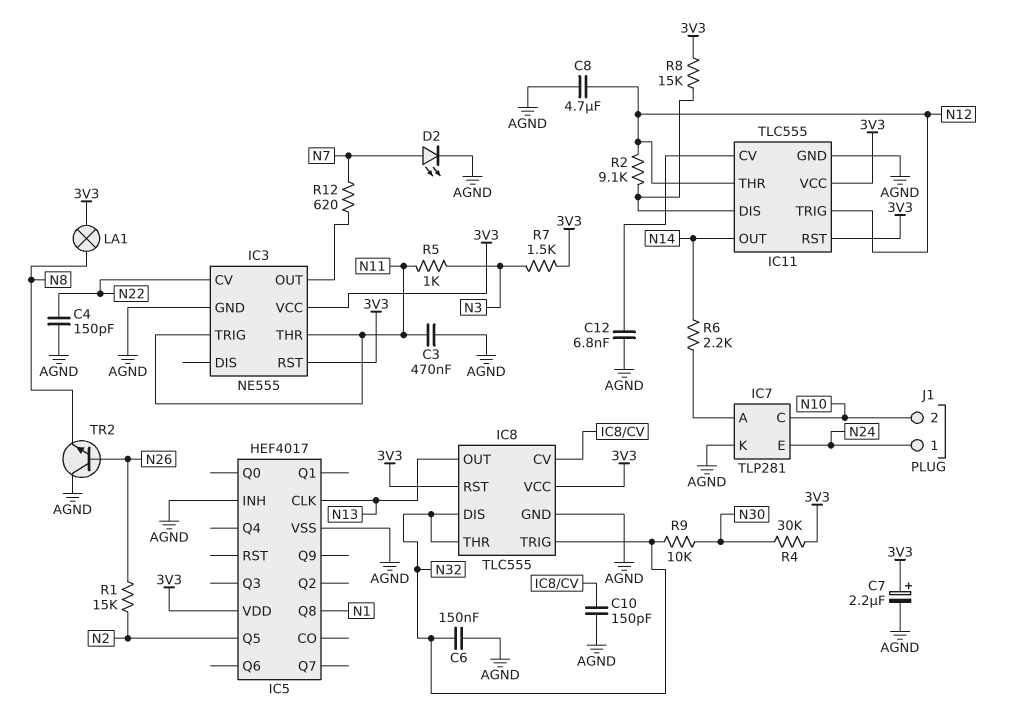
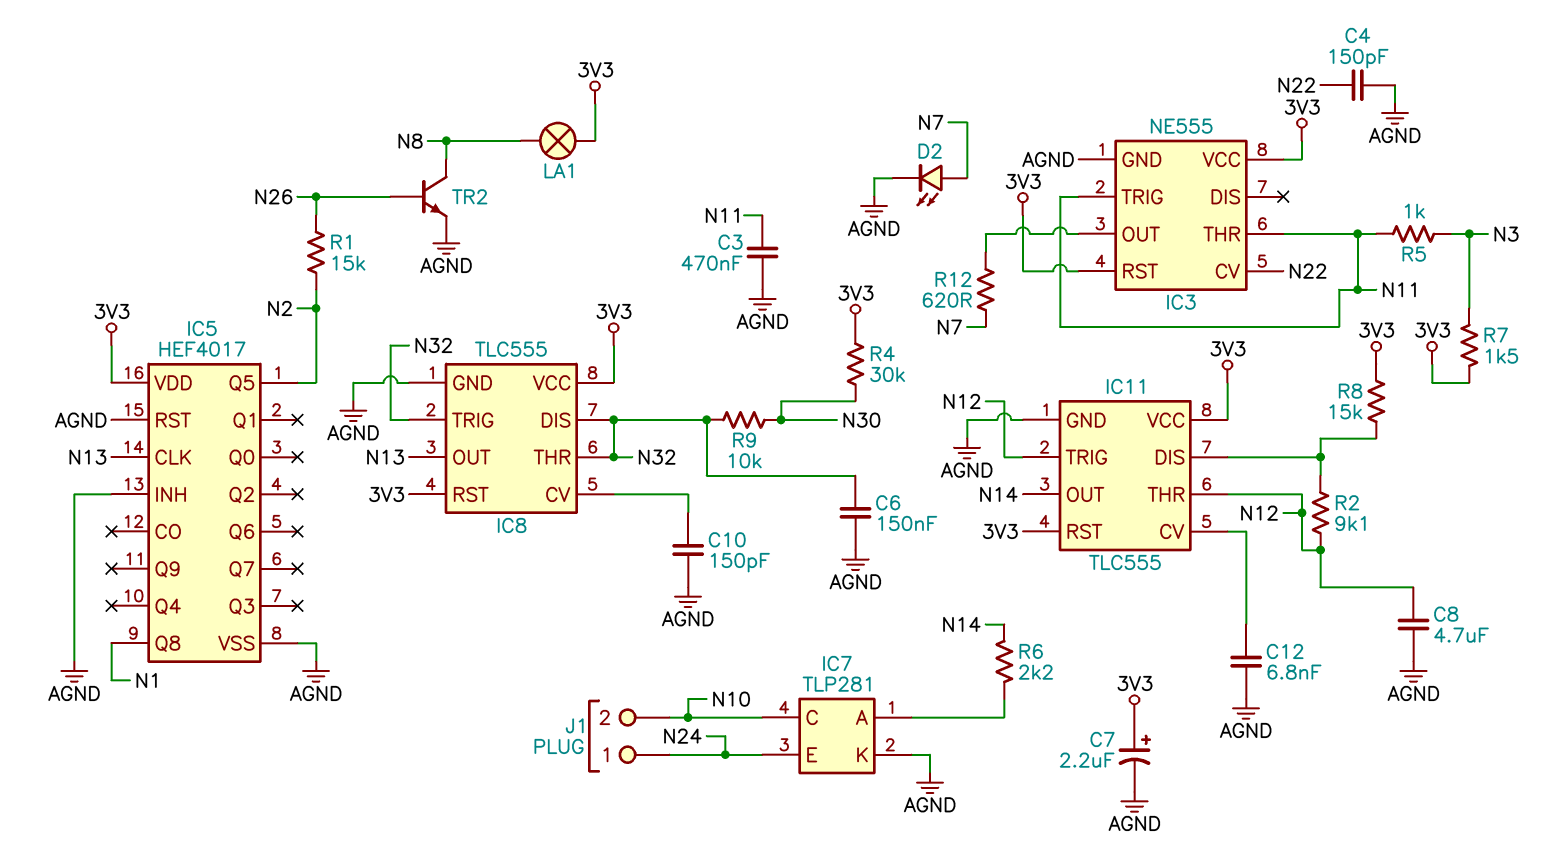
IC5 pin RST: none -> AGND
TR2: NPN (B N26, C AGND, E N8) -> NPN (B N26, C N8, E AGND)

